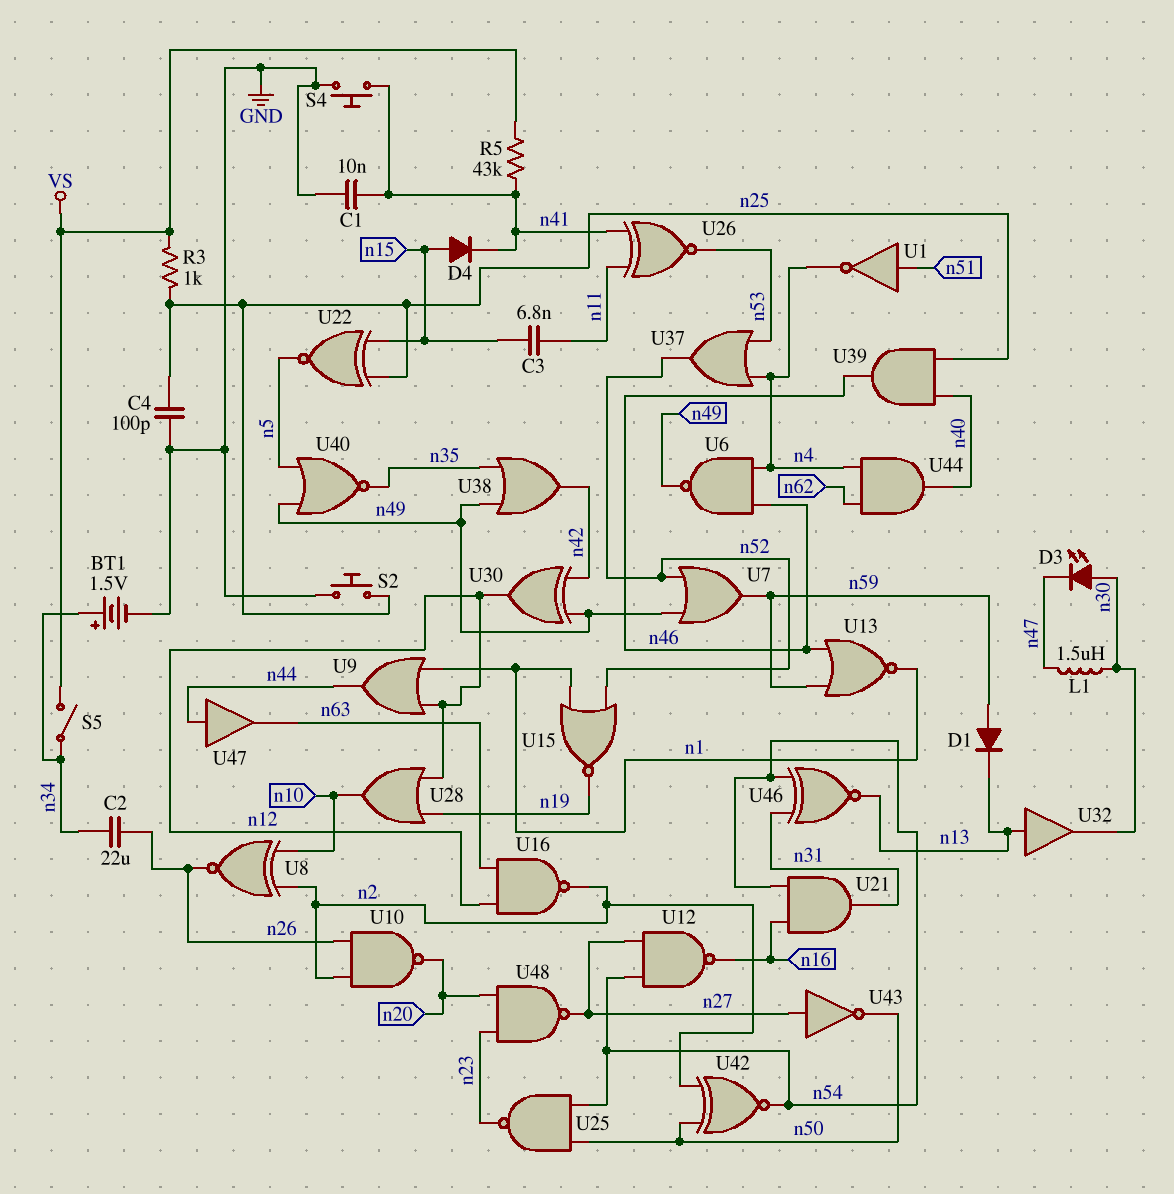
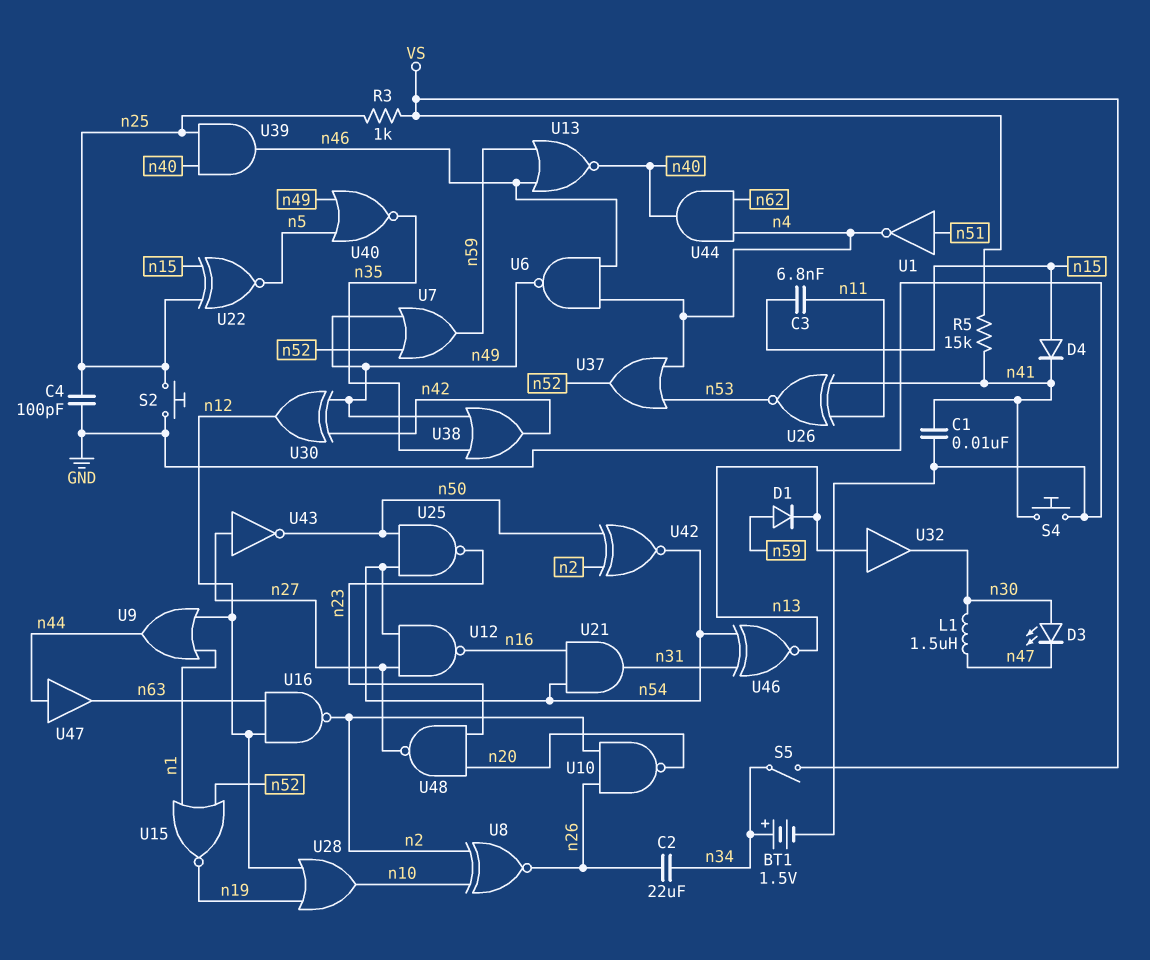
R5: 43k (VS, n41) -> 15k (VS, n41)
U13: NOR (in n46, in n59, out n1) -> NOR (in n46, in n59, out n40)

